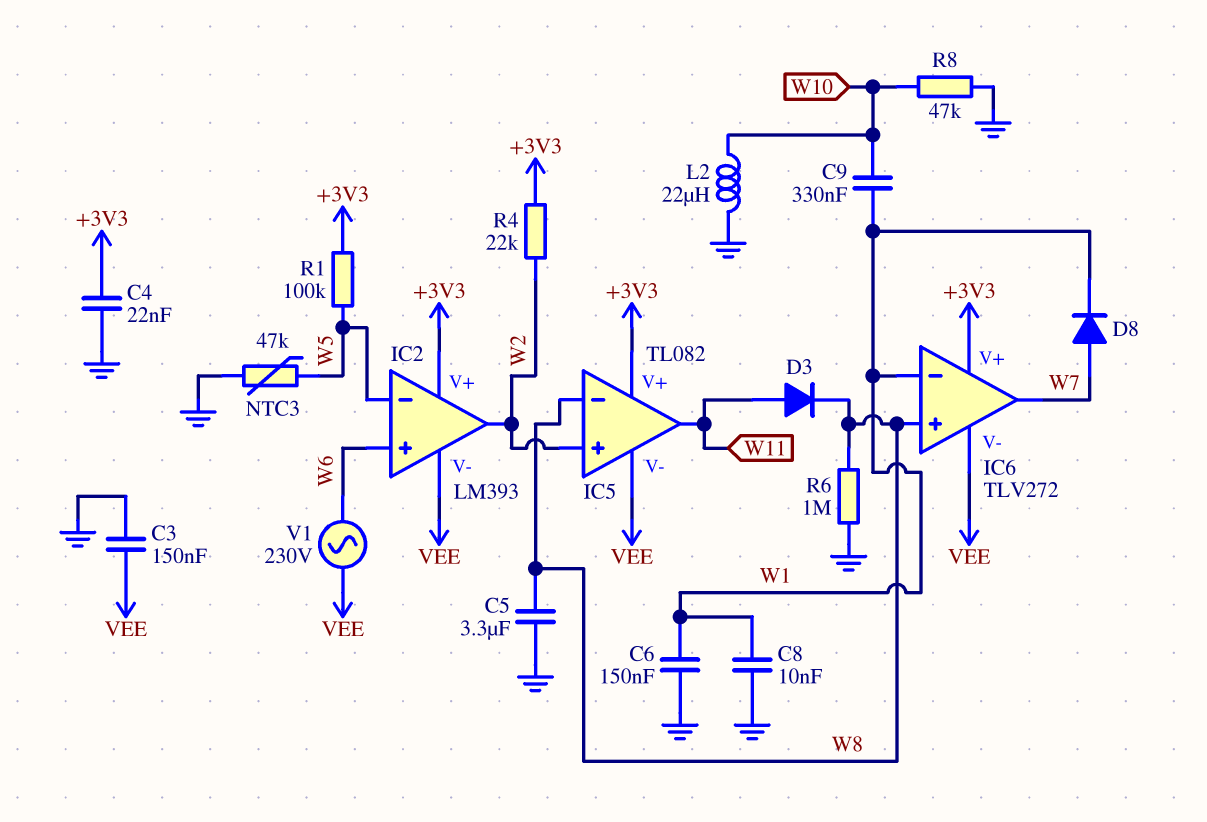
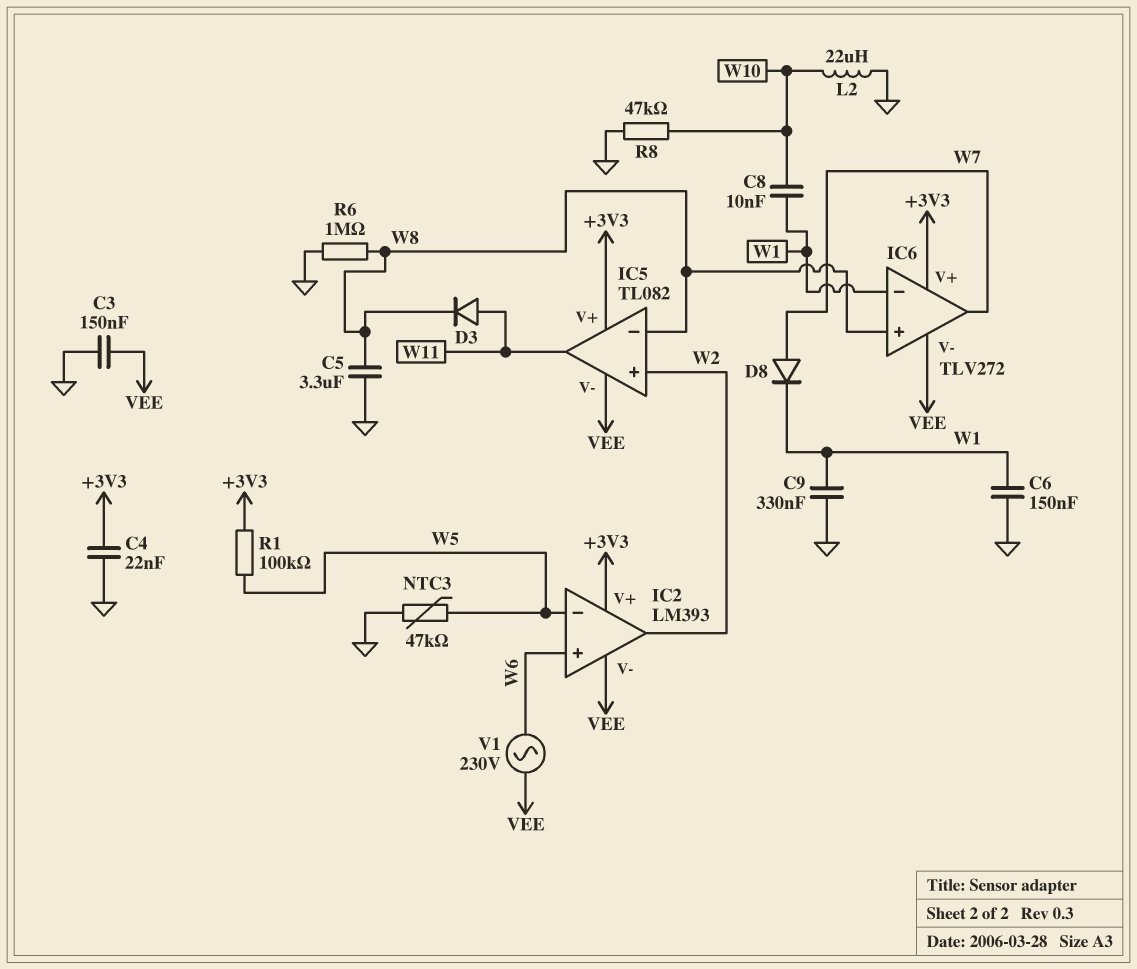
C8: 10nF (GND, W1) -> 10nF (W1, W10)
C9: 330nF (W1, W10) -> 330nF (GND, W1)
R4: 22k (+3V3, W2) -> none

